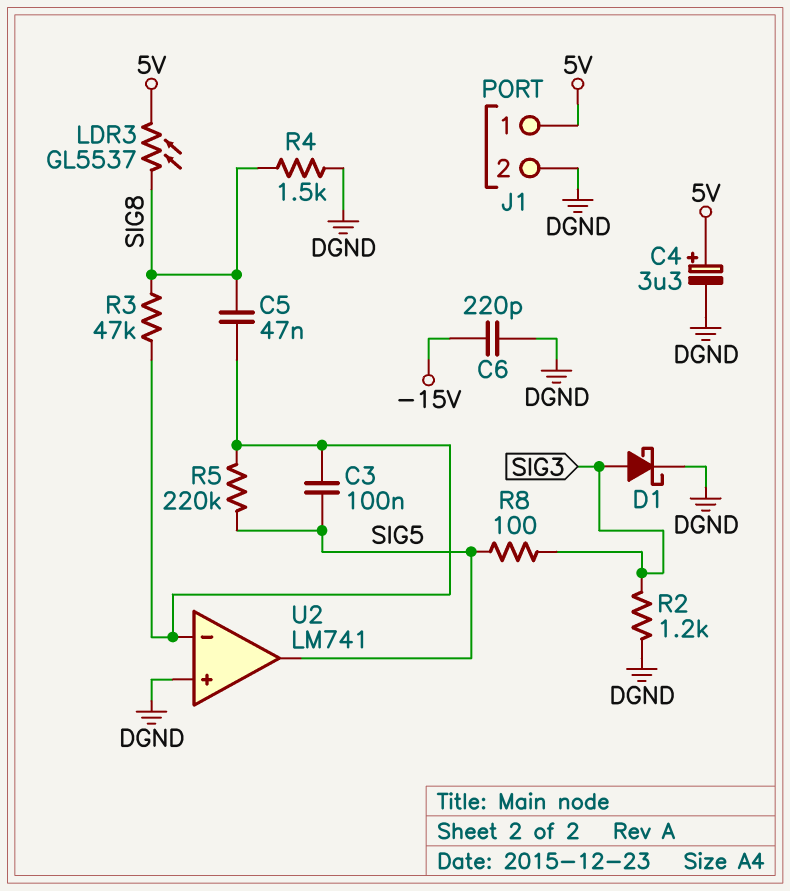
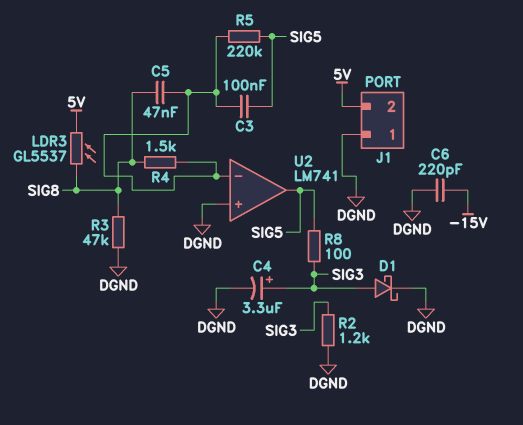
C4: 3.3uF (plus 5V, minus DGND) -> 3.3uF (plus SIG3, minus DGND)
J1 pin 1: 5V -> DGND
J1 pin 2: DGND -> 5V
R3: 47k (SIG8, U2/in-) -> 47k (DGND, SIG8)
R4: 1.5k (DGND, SIG8) -> 1.5k (SIG8, U2/in-)

